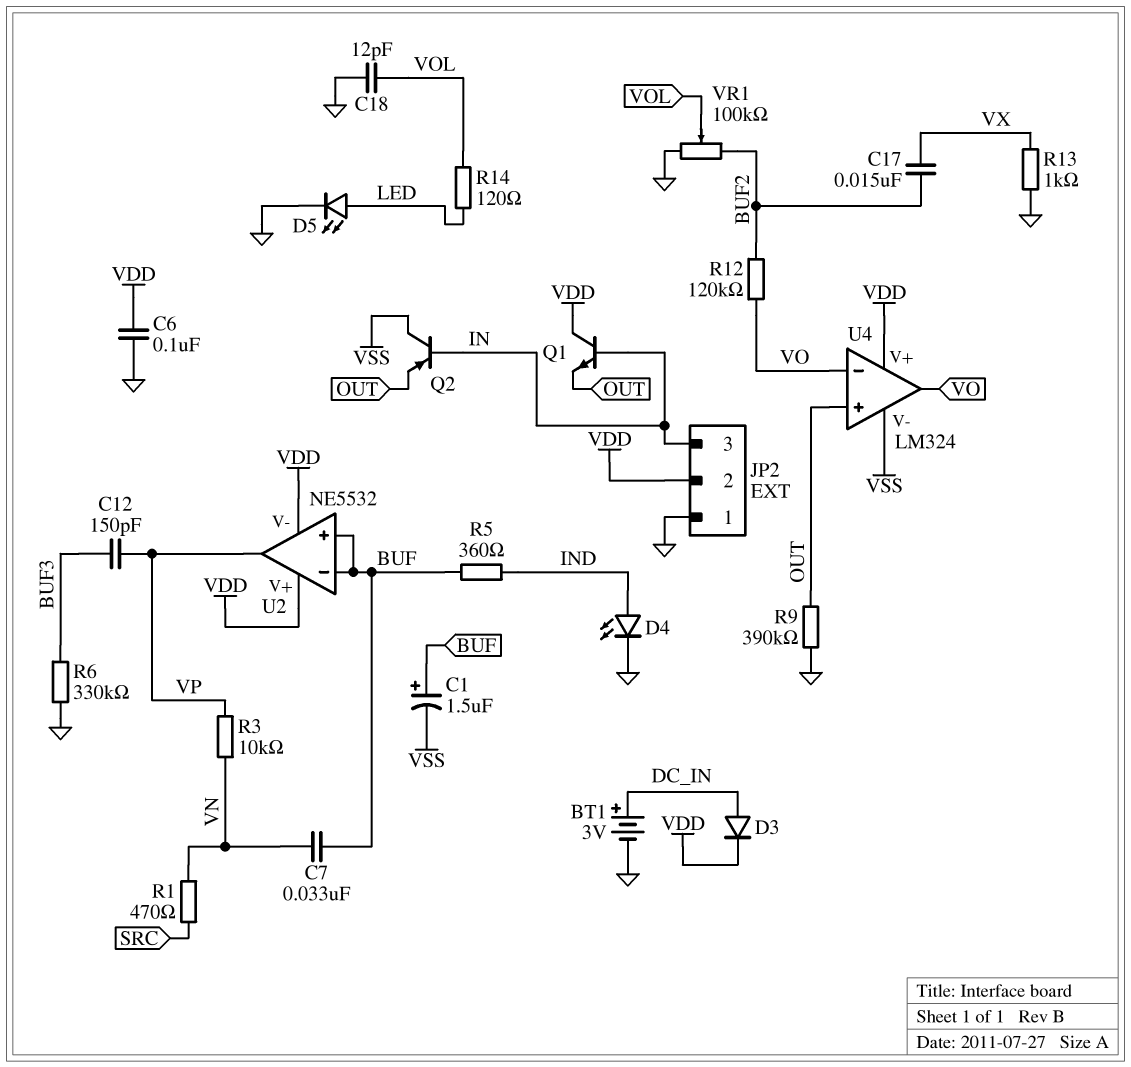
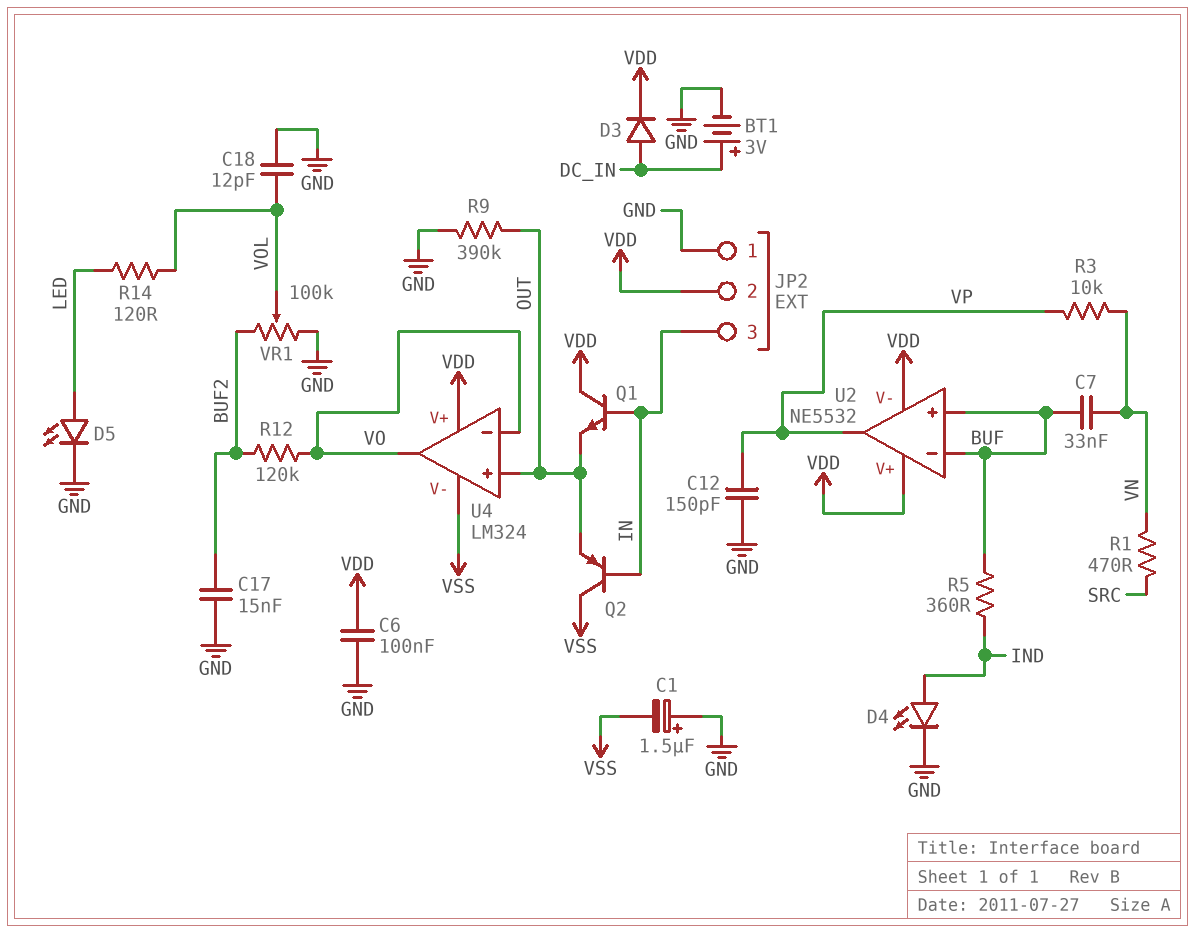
C1: 1.5uF (plus BUF, minus VSS) -> 1.5uF (plus GND, minus VSS)
C12: 150pF (BUF3, VP) -> 150pF (GND, VP)
C17: 15nF (BUF2, VX) -> 15nF (BUF2, GND)
R6: 330k (BUF3, GND) -> none
R13: 1k (GND, VX) -> none

